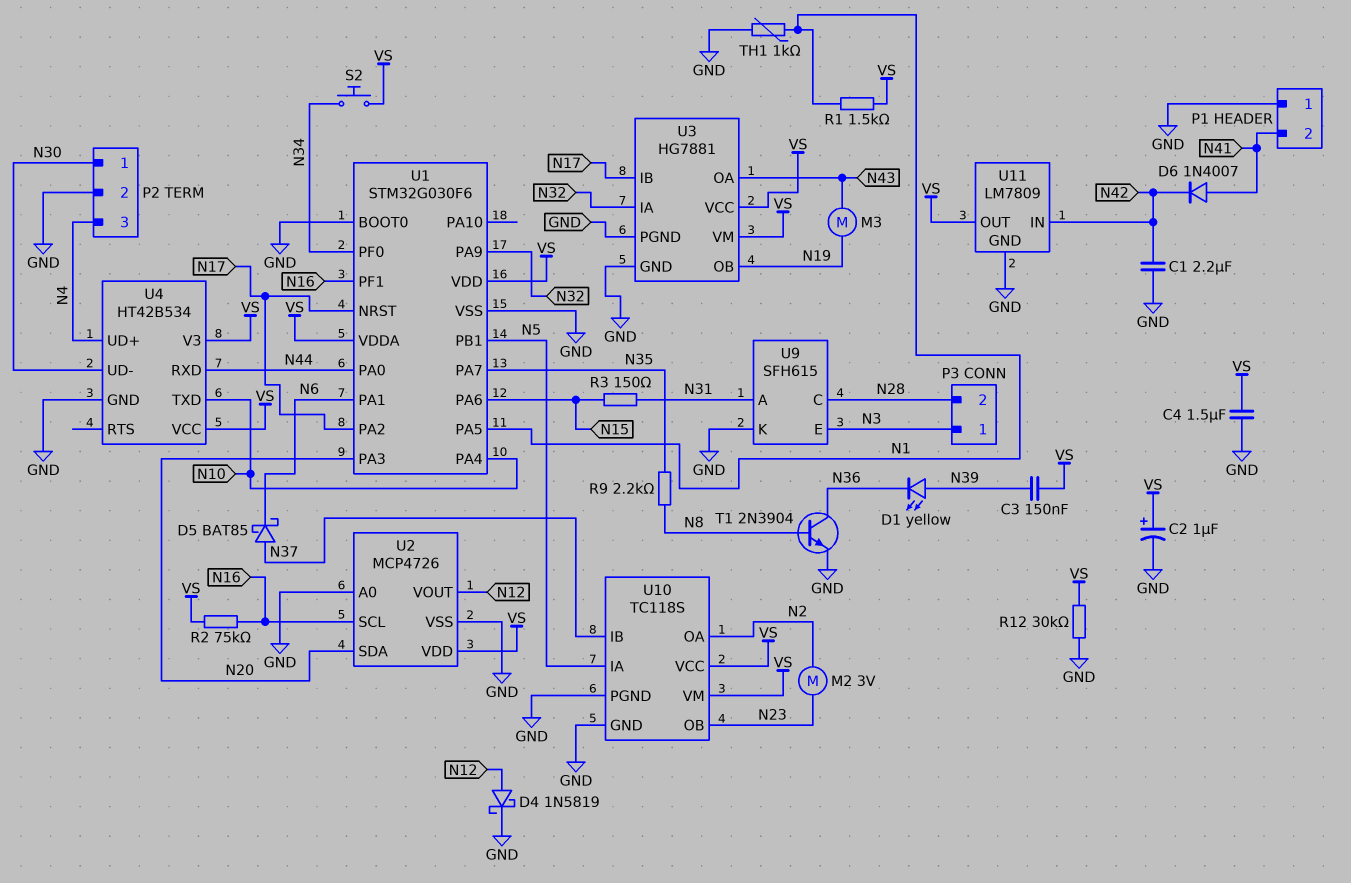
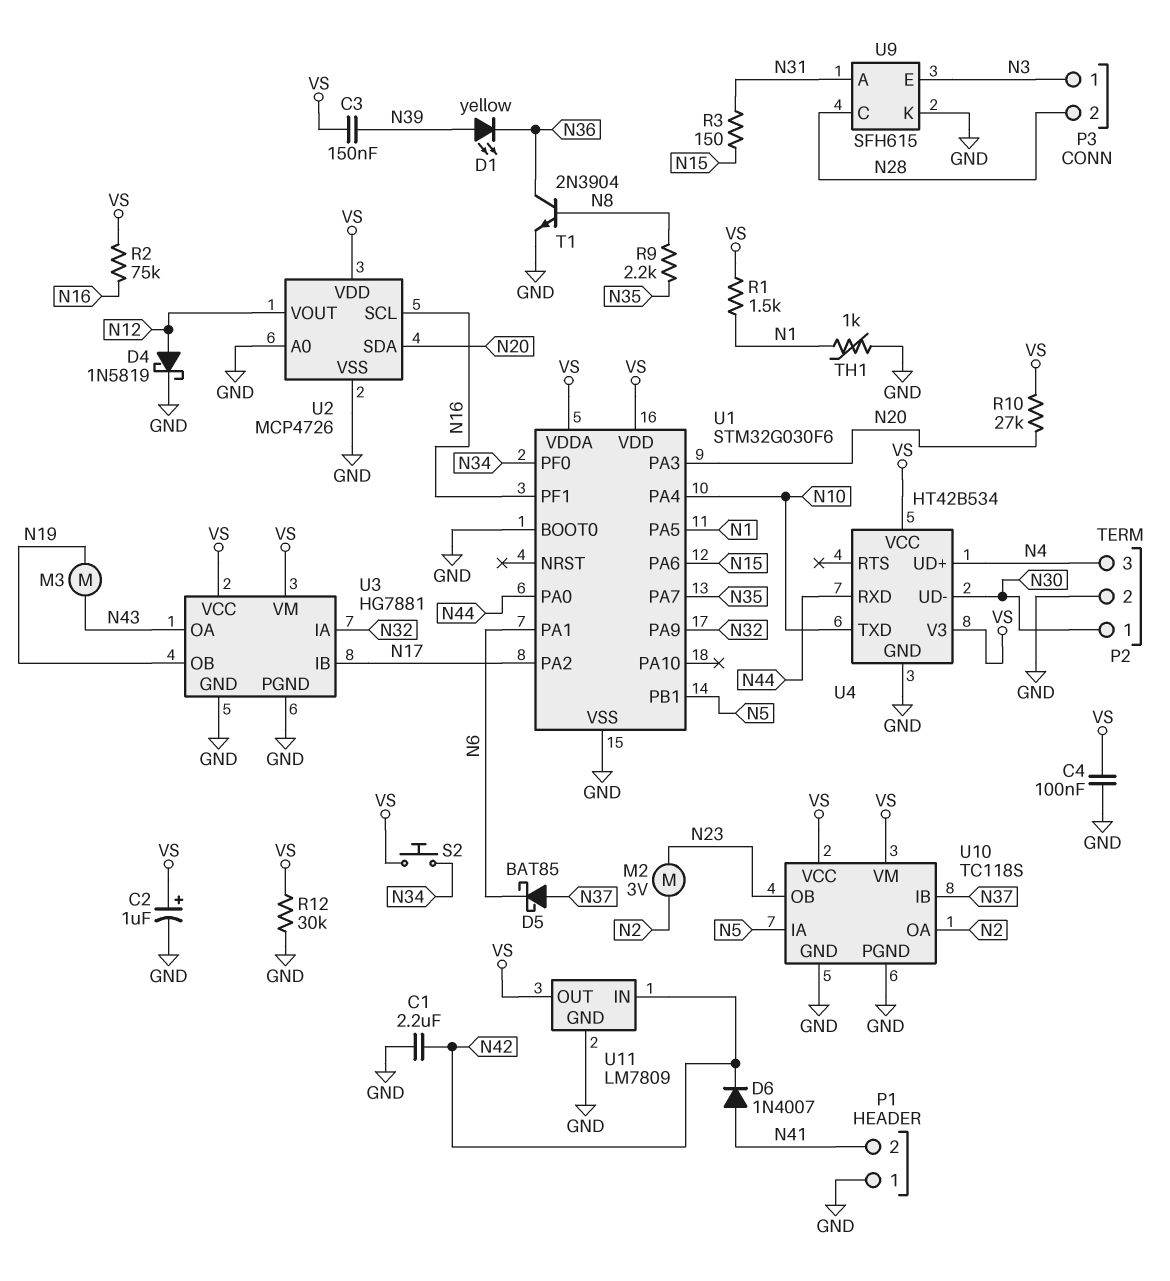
C4: 1.5uF (GND, VS) -> 100nF (GND, VS)
R10: none -> 27k (N20, VS)
U1 pin NRST: N17 -> none

